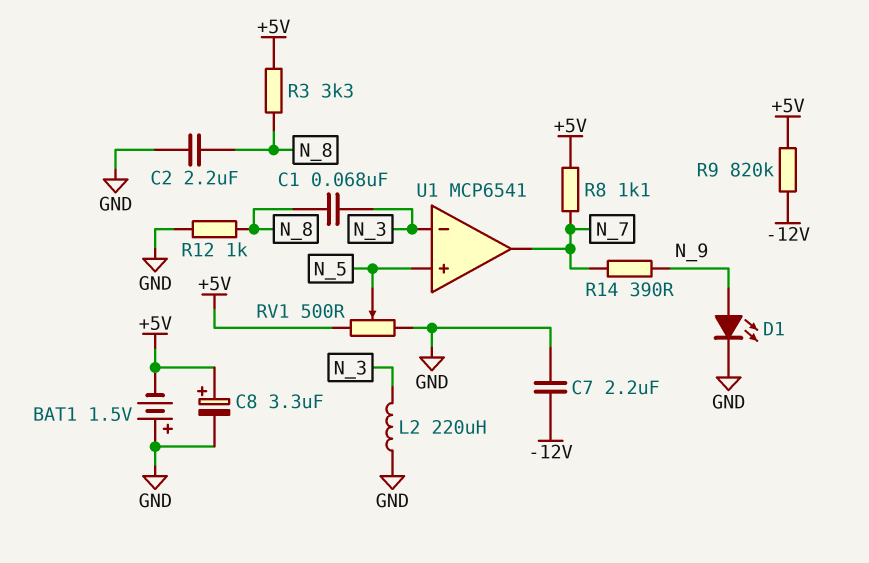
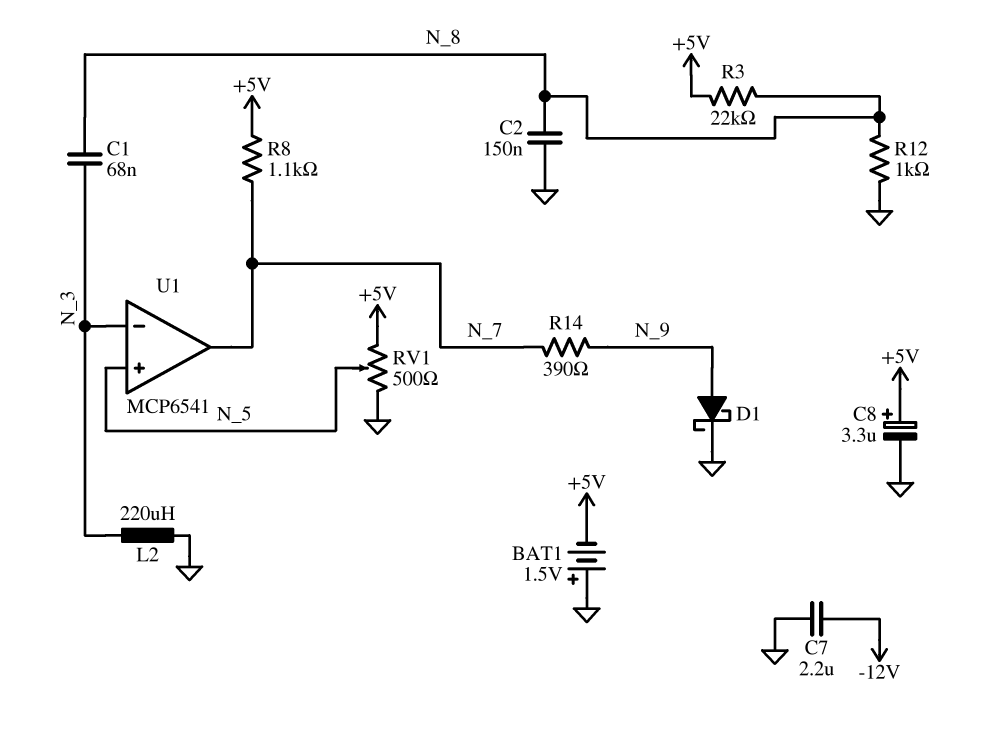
C2: 2.2uF (GND, N_8) -> 150nF (GND, N_8)
D1: LED (A N_9, K GND) -> schottky (A N_9, K GND)
R3: 3.3k (+5V, N_8) -> 22k (+5V, N_8)
R9: 820k (+5V, -12V) -> none

